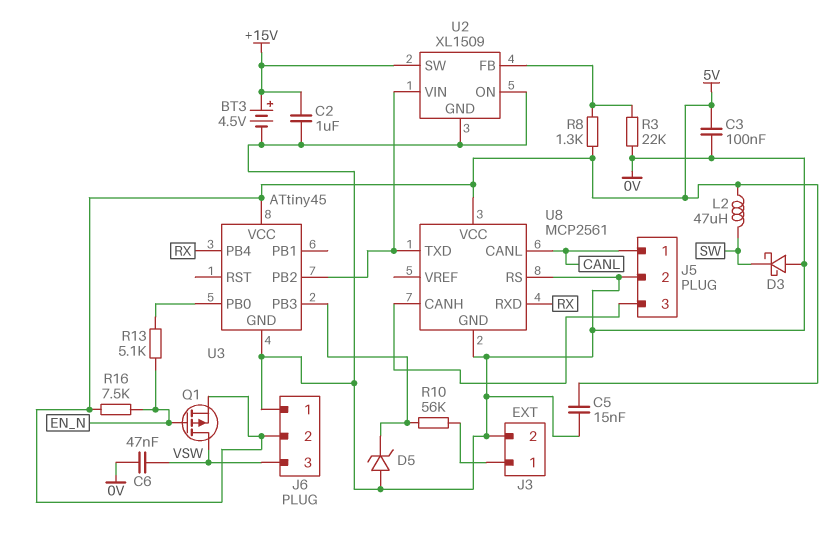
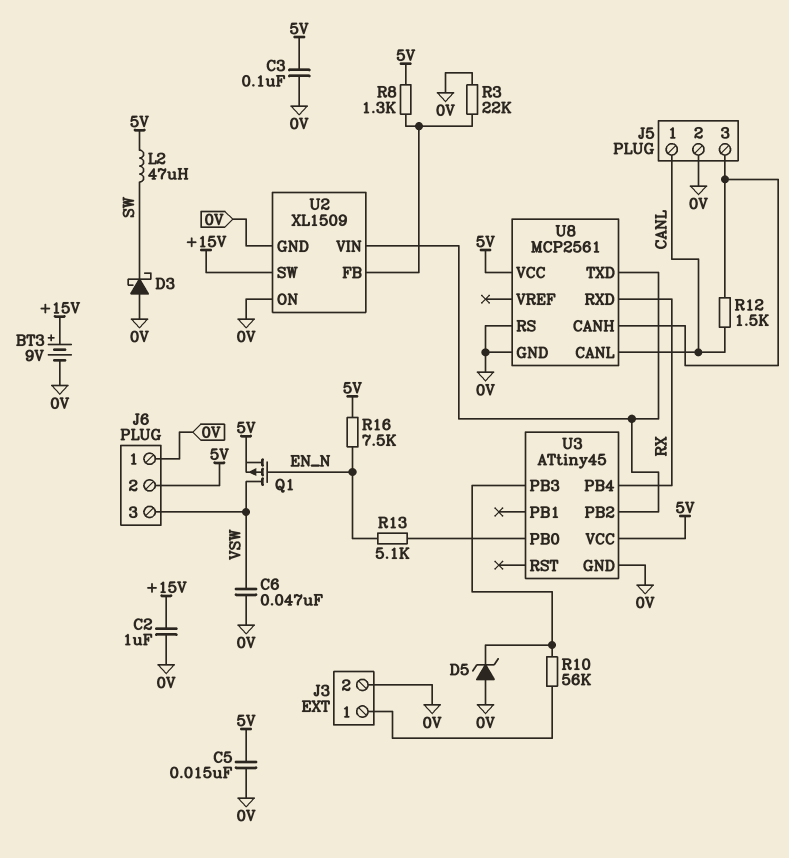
BT3: 4.5V (plus +15V, minus 0V) -> 9V (plus +15V, minus 0V)
R12: none -> 1.5k (CANL, J5/3)

